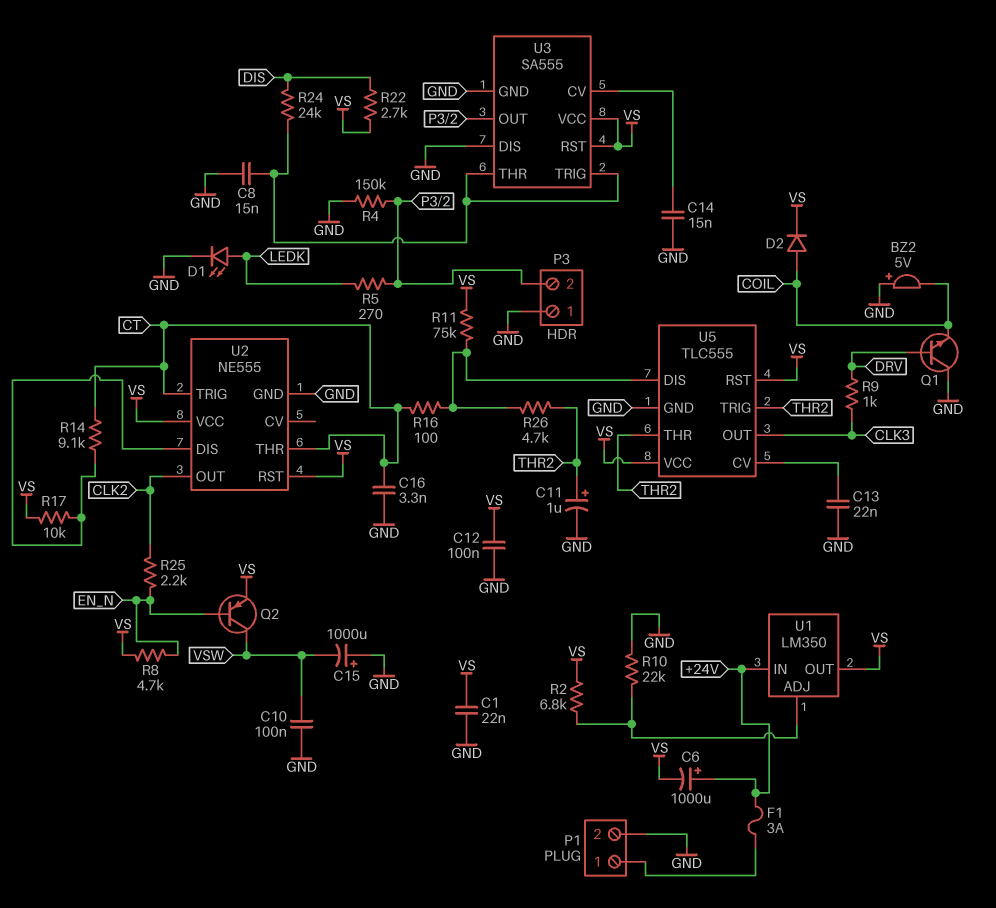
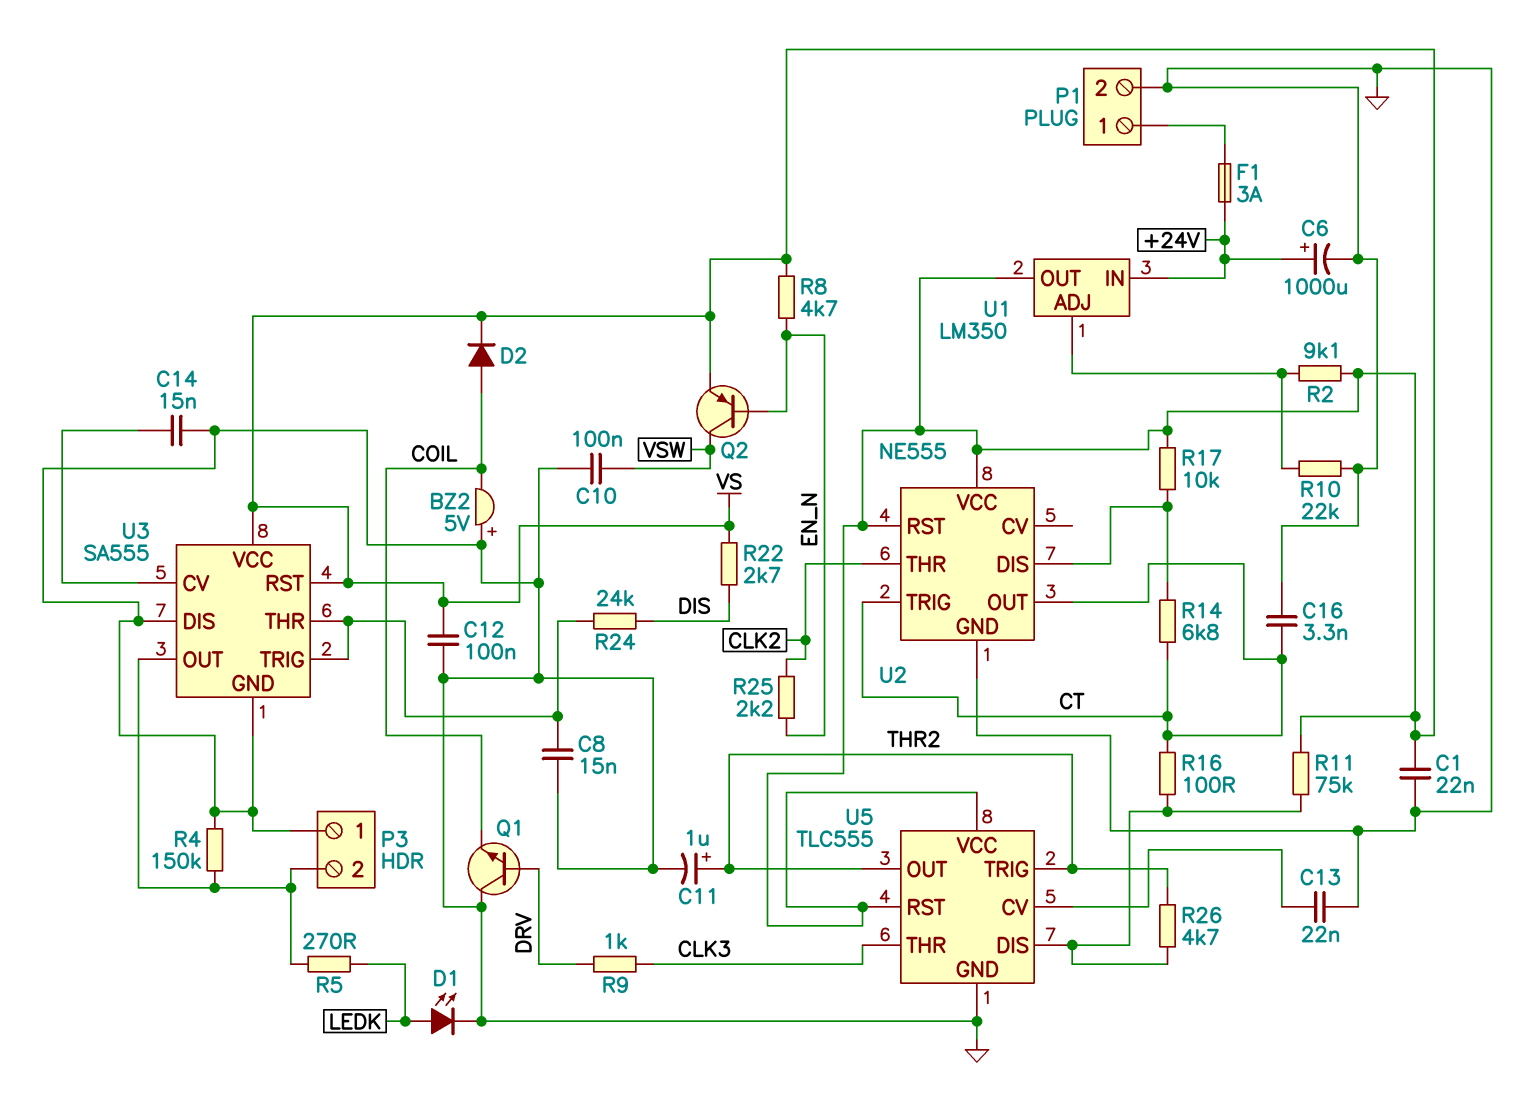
C6: 1000uF (plus +24V, minus VS) -> 1000uF (plus +24V, minus GND)
C15: 1000uF (plus GND, minus VSW) -> none
R2: 6.8k (U1/ADJ, VS) -> 9.1k (U1/ADJ, VS)
R14: 9.1k (CT, U2/DIS) -> 6.8k (CT, U2/DIS)
U2 pin OUT: CLK2 -> CT
U2 pin THR: CT -> CLK2
U5 pin OUT: CLK3 -> THR2
U5 pin THR: THR2 -> CLK3

